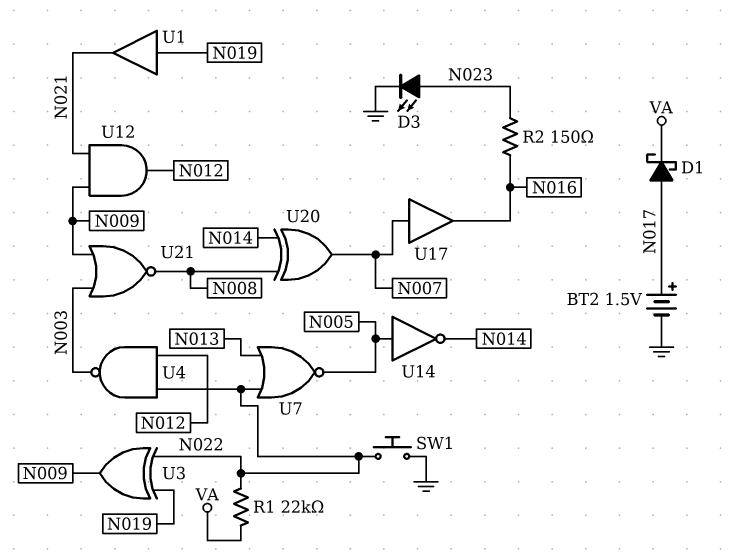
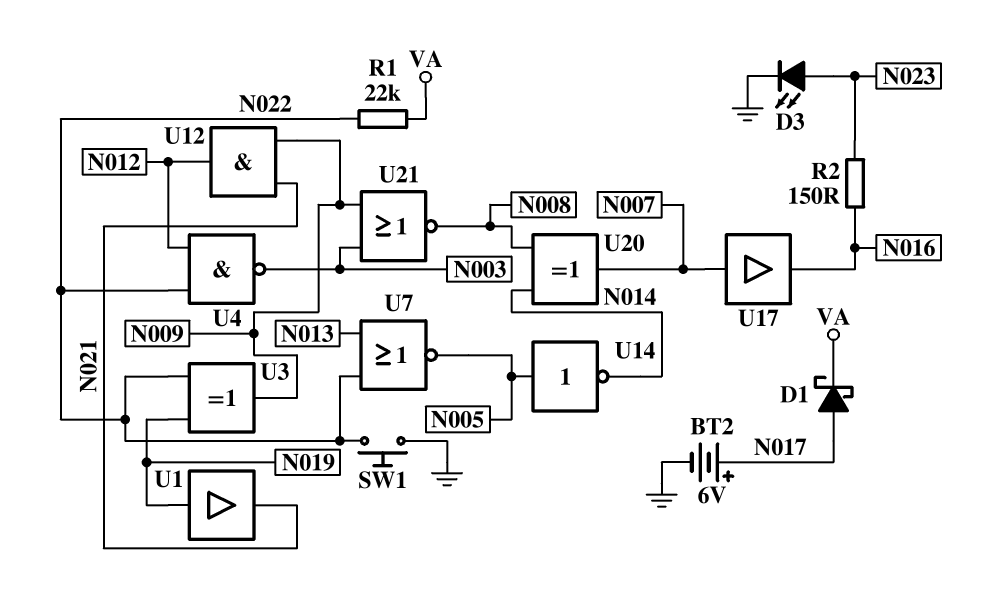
BT2: 1.5V (plus N017, minus GND) -> 6V (plus N017, minus GND)

